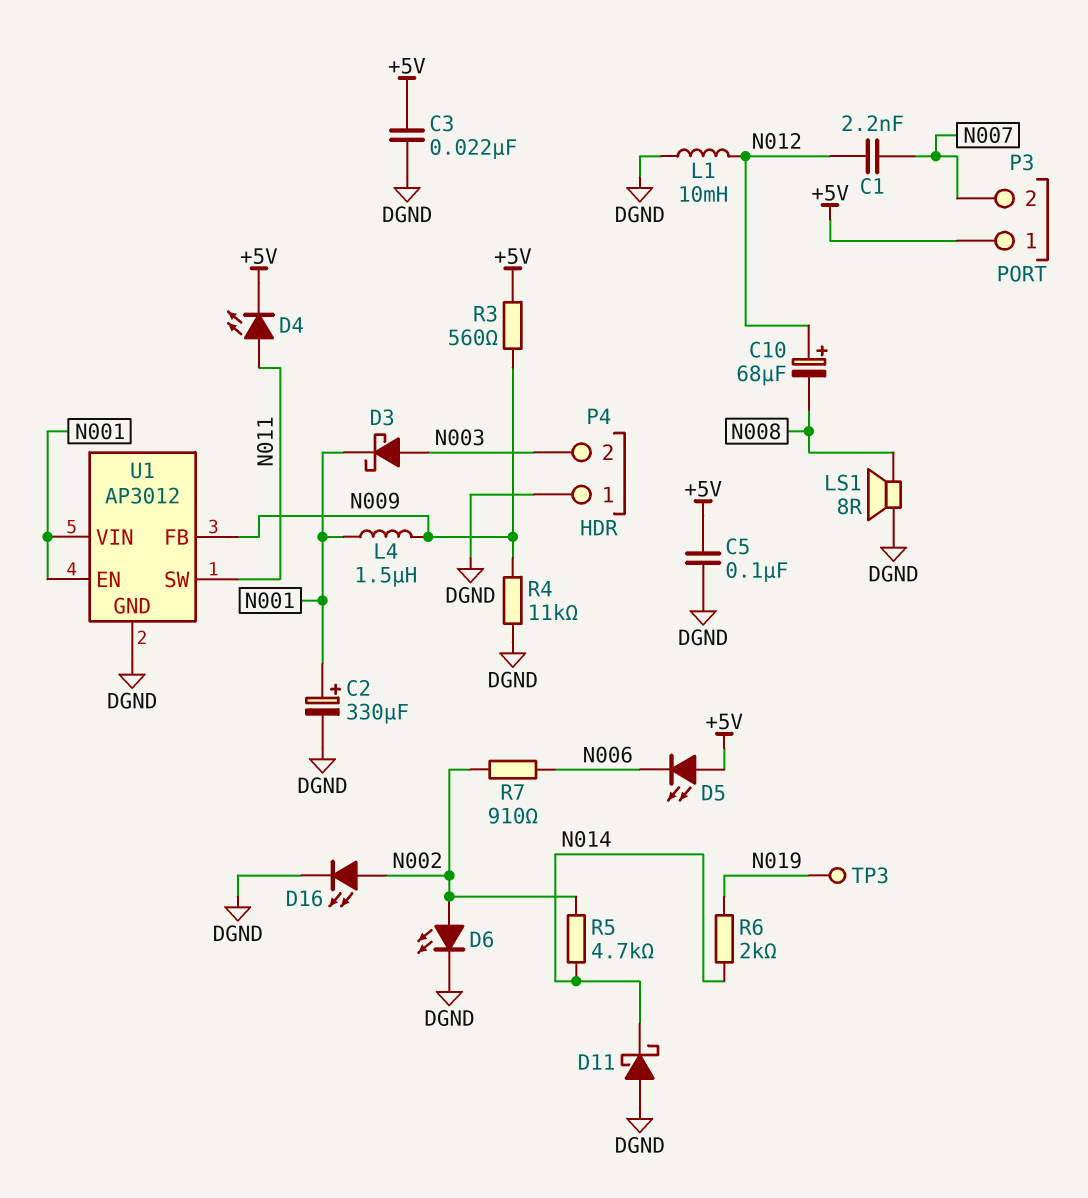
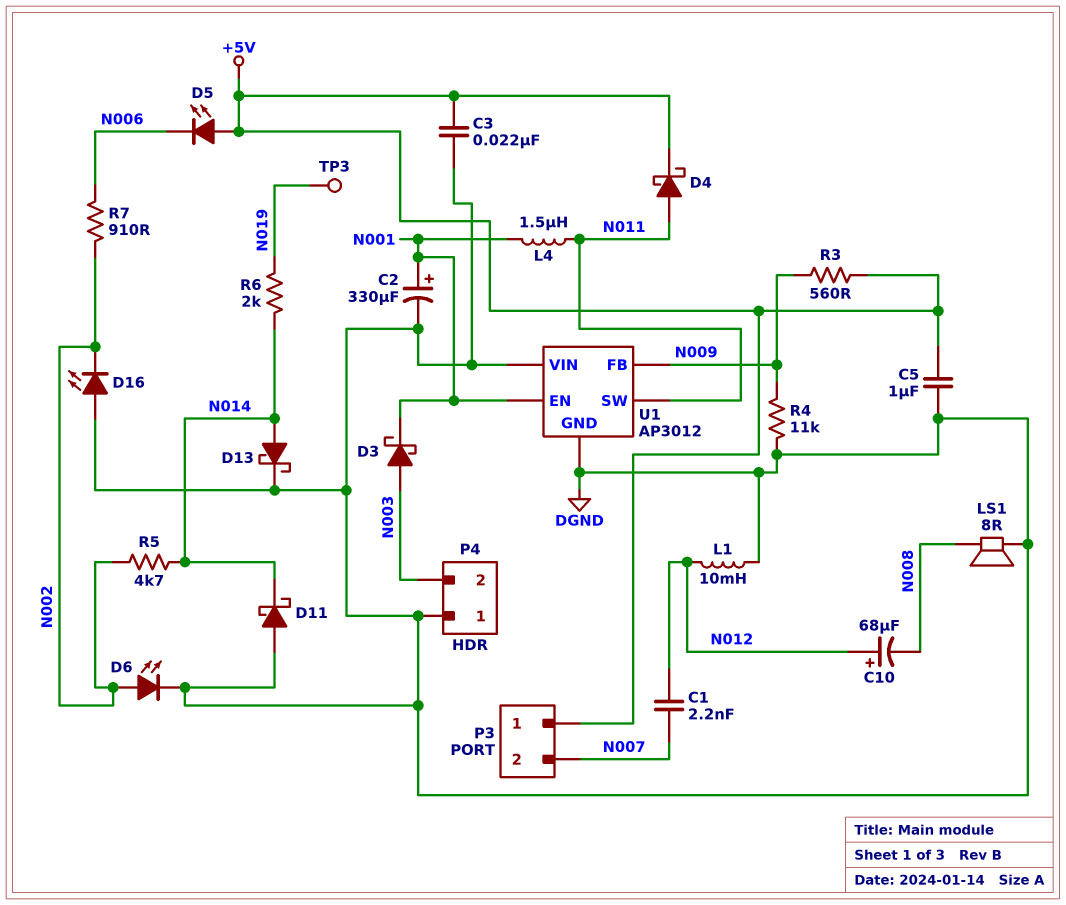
C5: 100nF (+5V, DGND) -> 1uF (+5V, DGND)
D4: LED (A N011, K +5V) -> schottky (A N011, K +5V)
D13: none -> schottky (A N014, K DGND)
D16: LED (A N002, K DGND) -> LED (A DGND, K N002)
L4: 1.5uH (N001, N009) -> 1.5uH (N001, N011)
U1 pin VIN: N001 -> DGND

